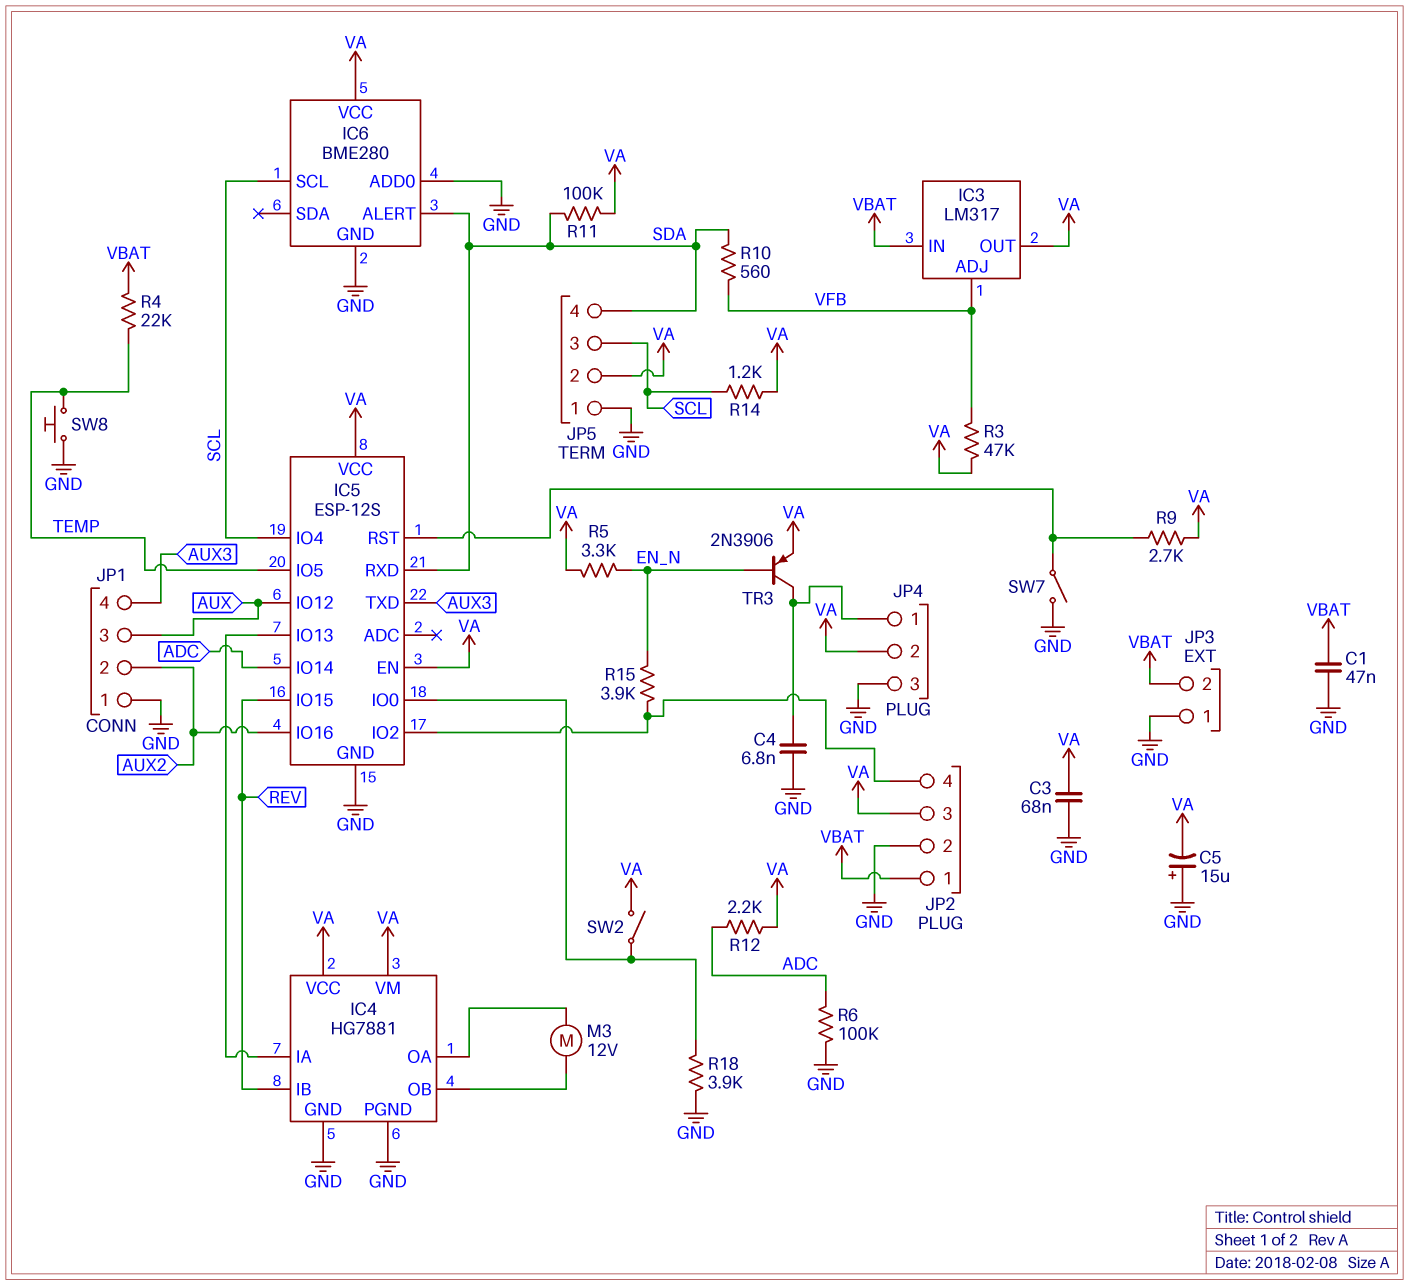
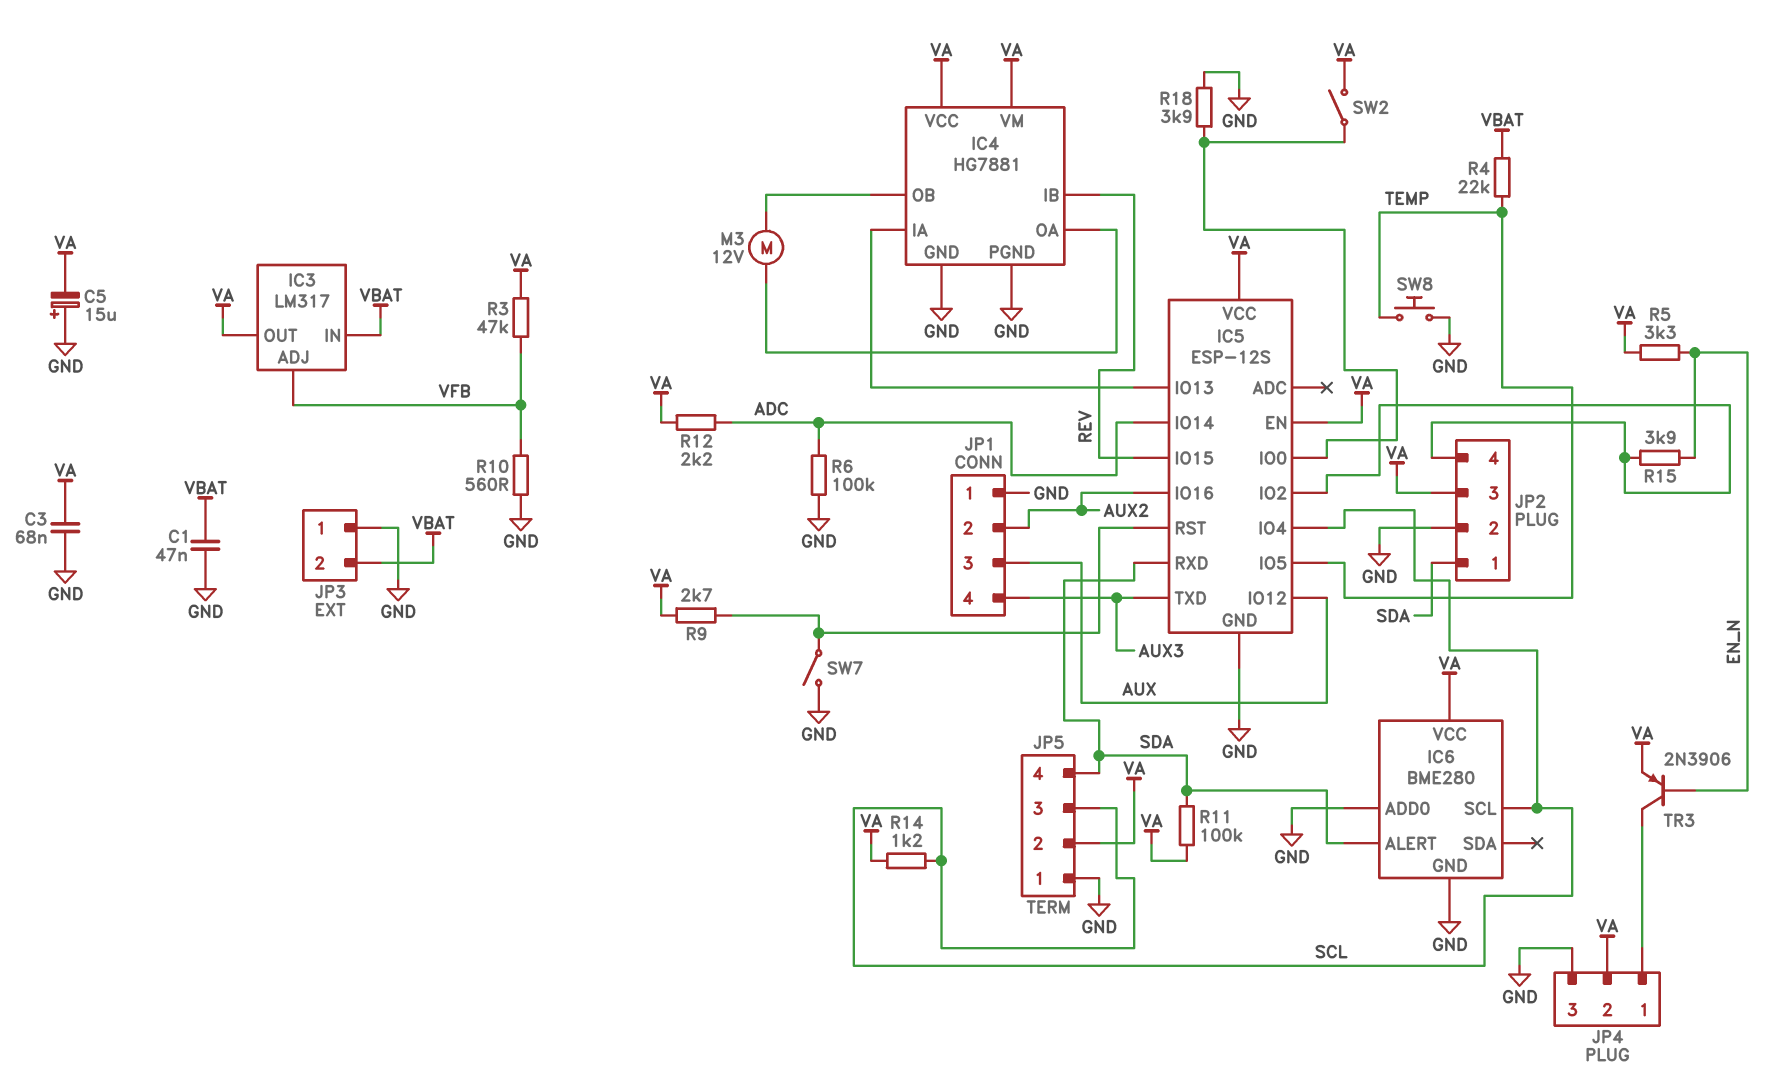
C4: 6.8nF (GND, JP4/1) -> none
JP2 pin 1: VBAT -> SDA
R10: 560 (SDA, VFB) -> 560 (GND, VFB)

